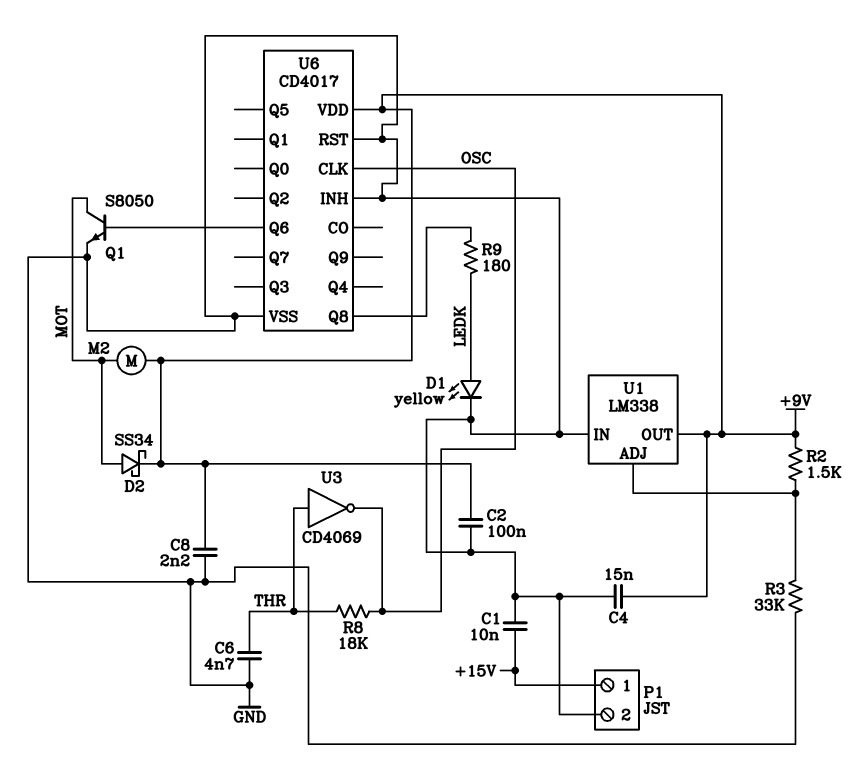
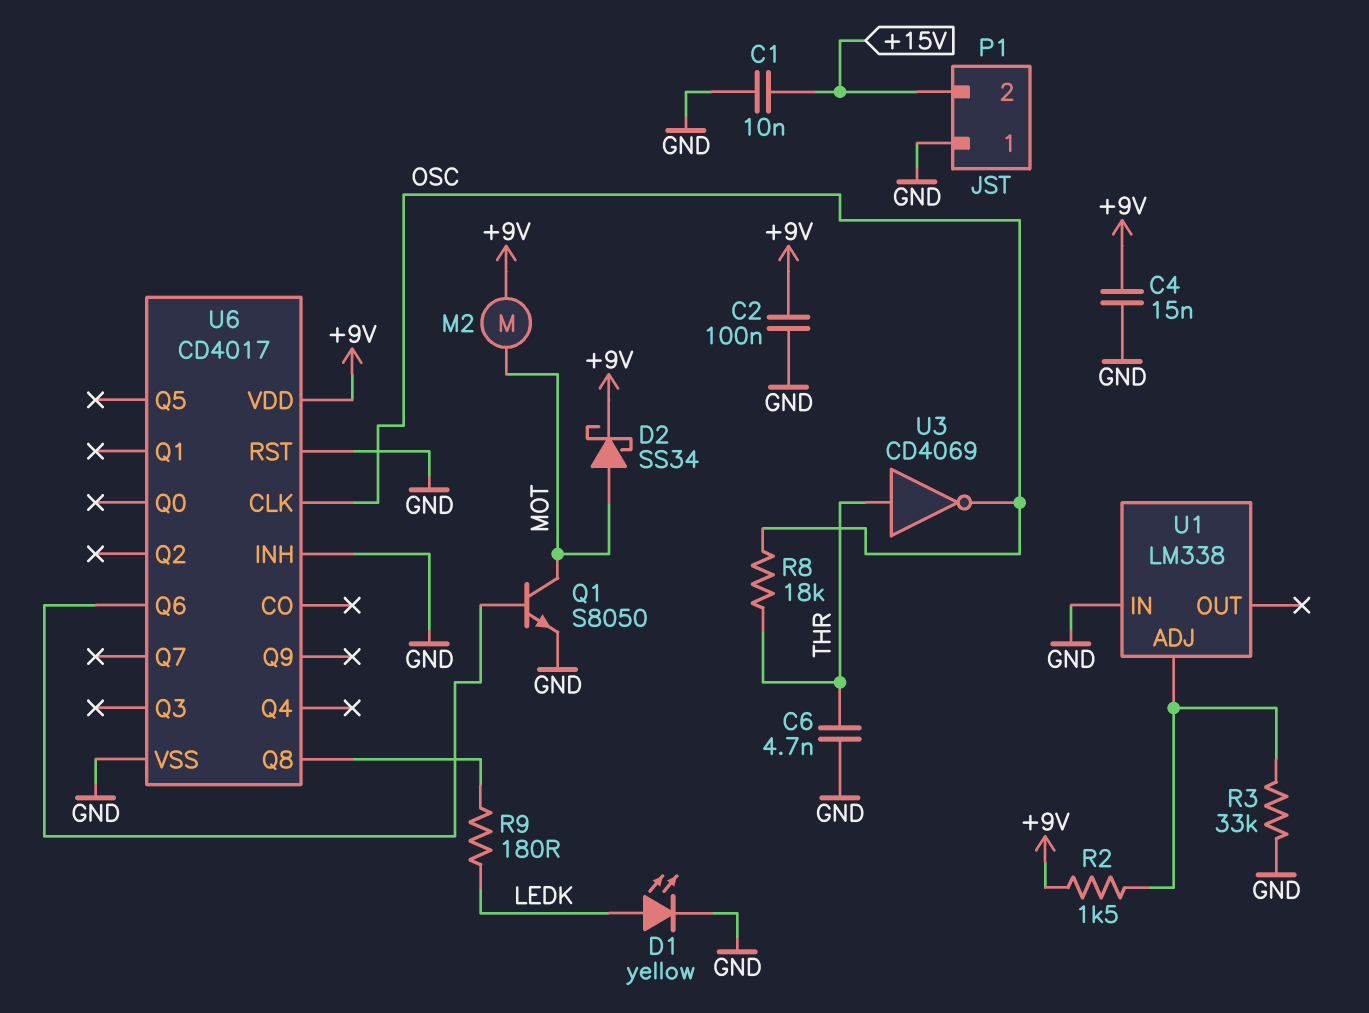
C8: 2.2nF (+9V, GND) -> none
P1 pin 1: +15V -> GND
P1 pin 2: GND -> +15V
U1 pin OUT: +9V -> none

